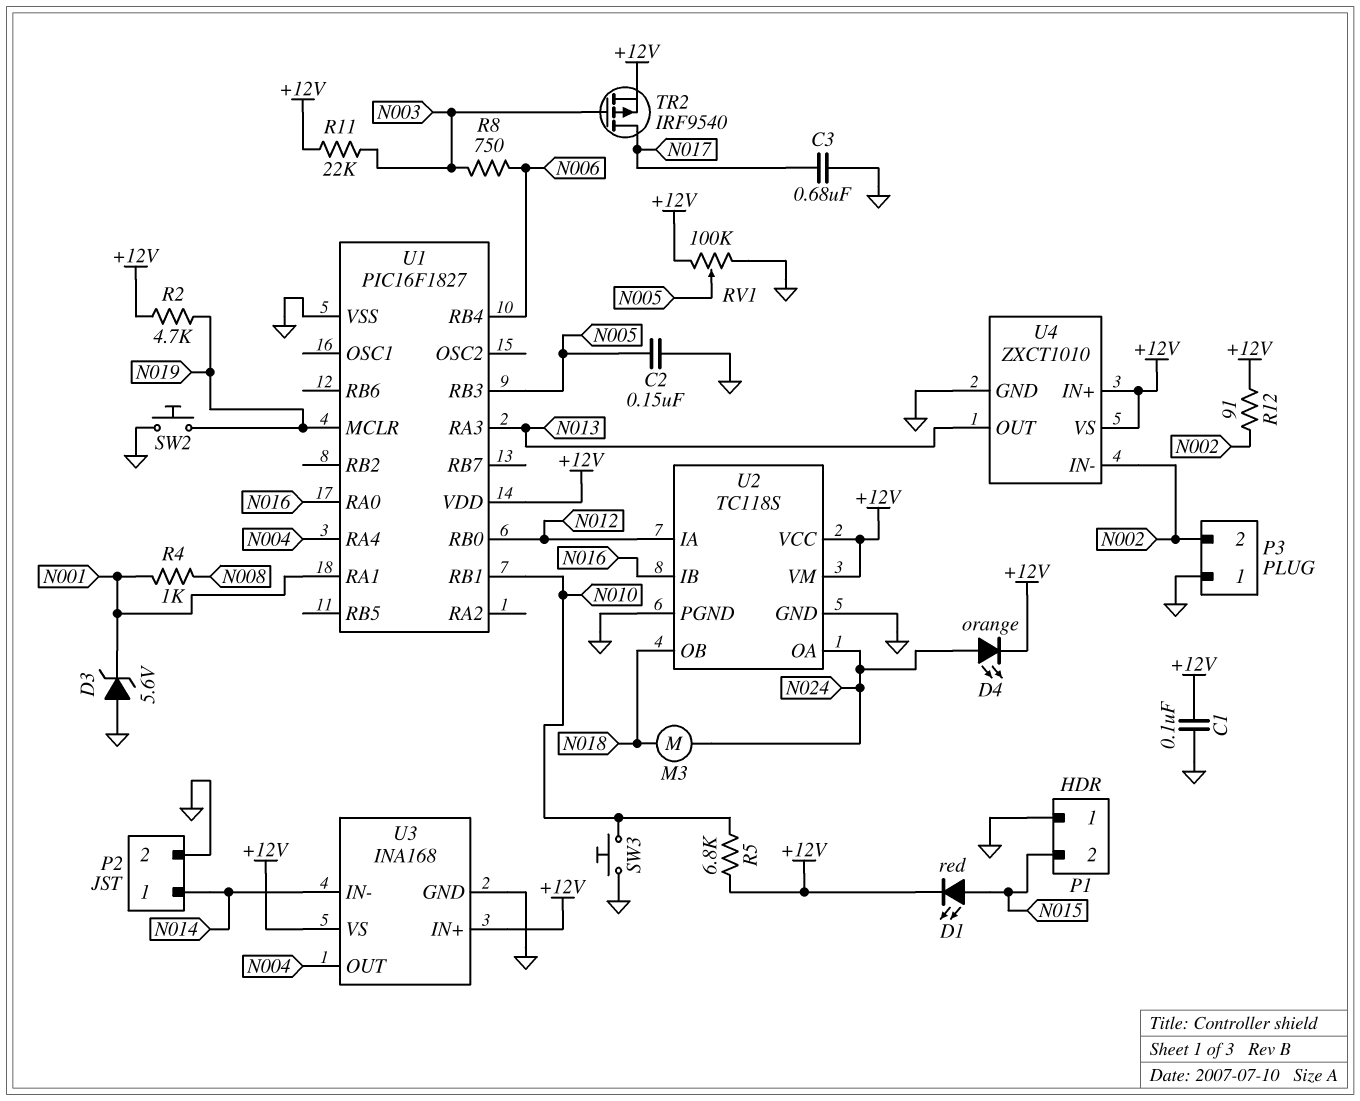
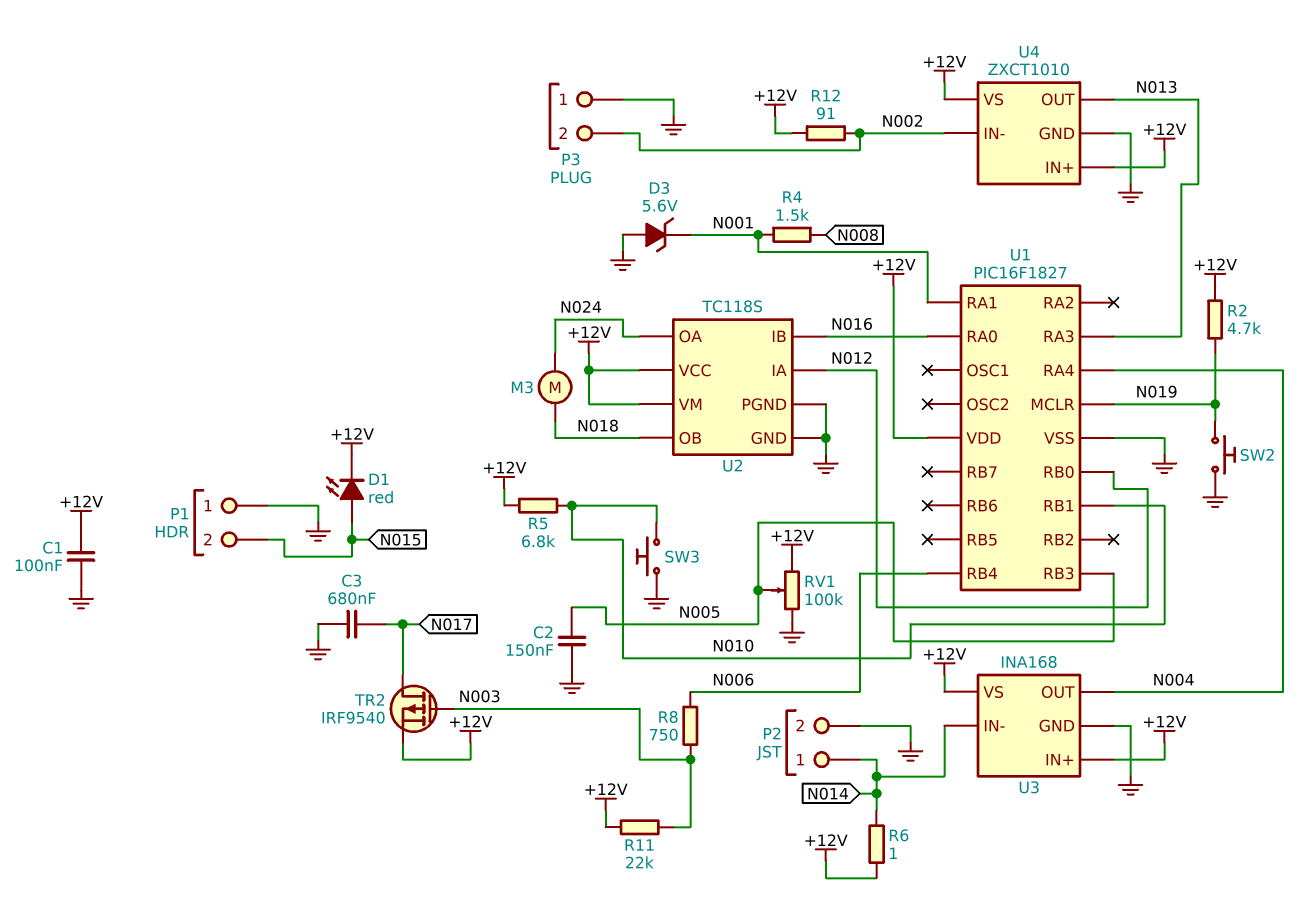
D4: LED orange (A N024, K +12V) -> none
R4: 1k (N001, N008) -> 1.5k (N001, N008)
R6: none -> 1 (+12V, N014)

